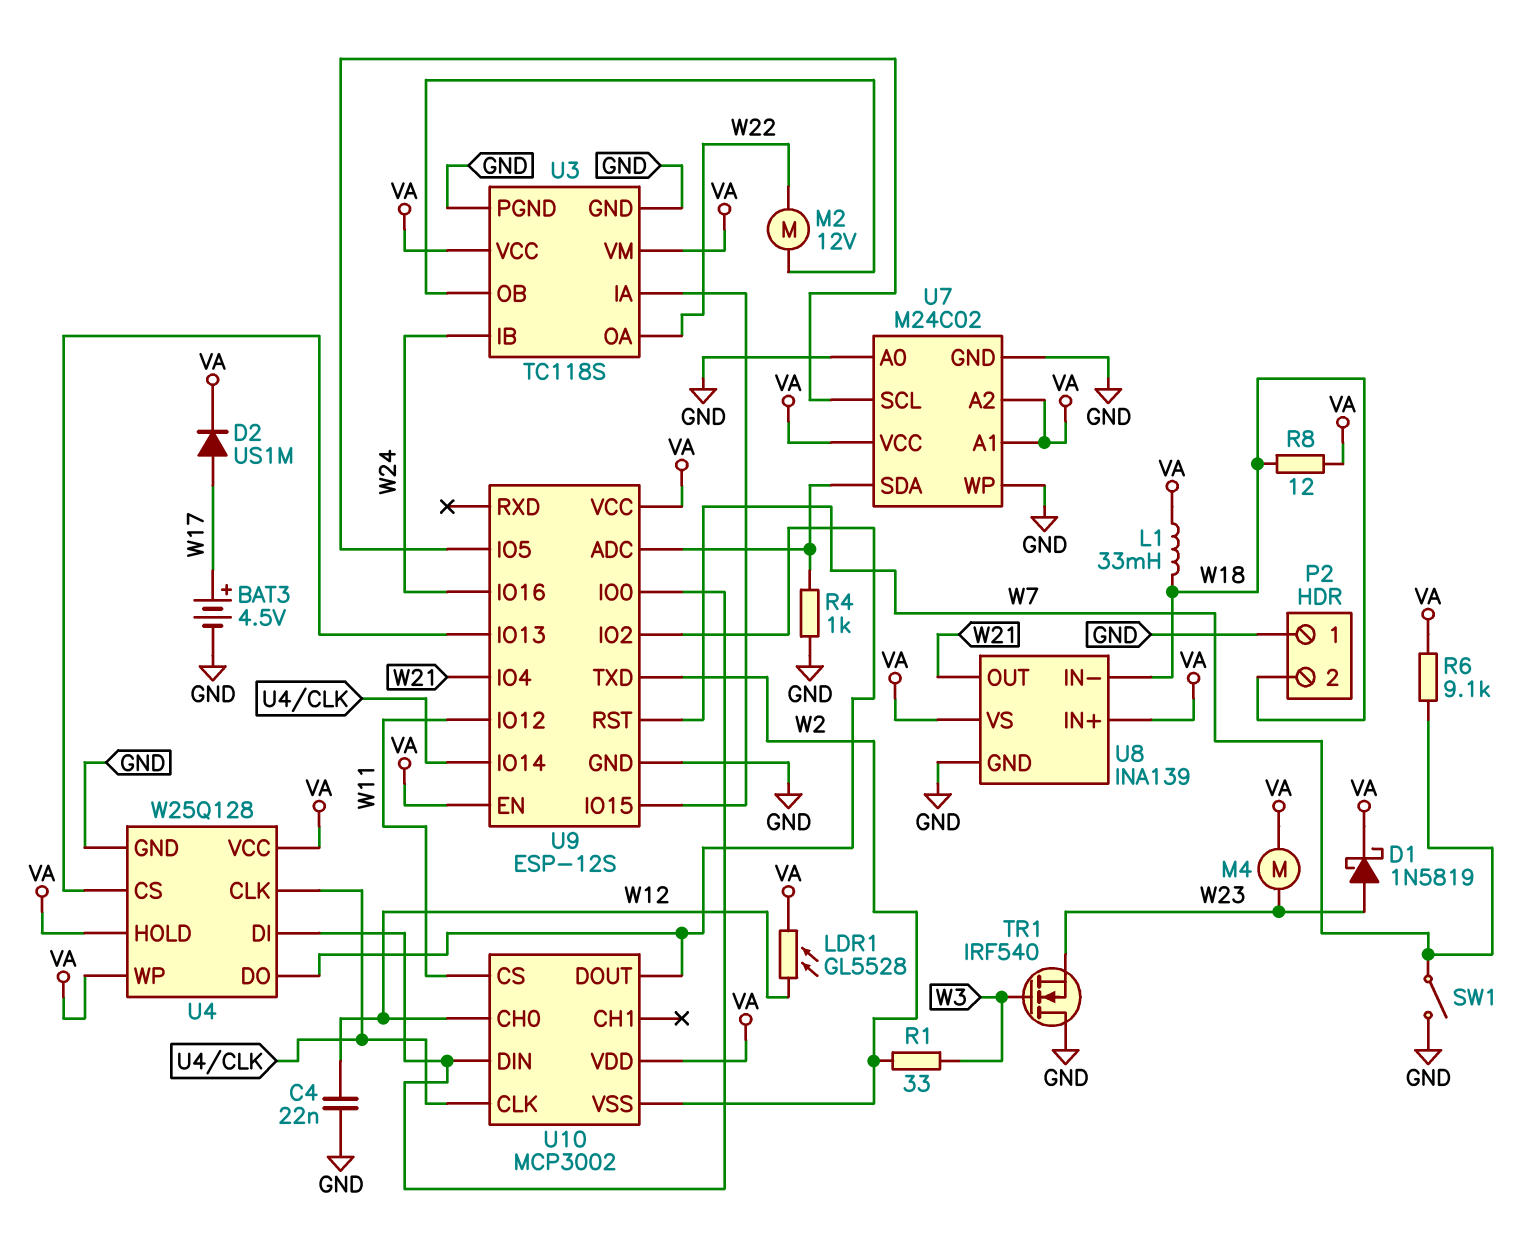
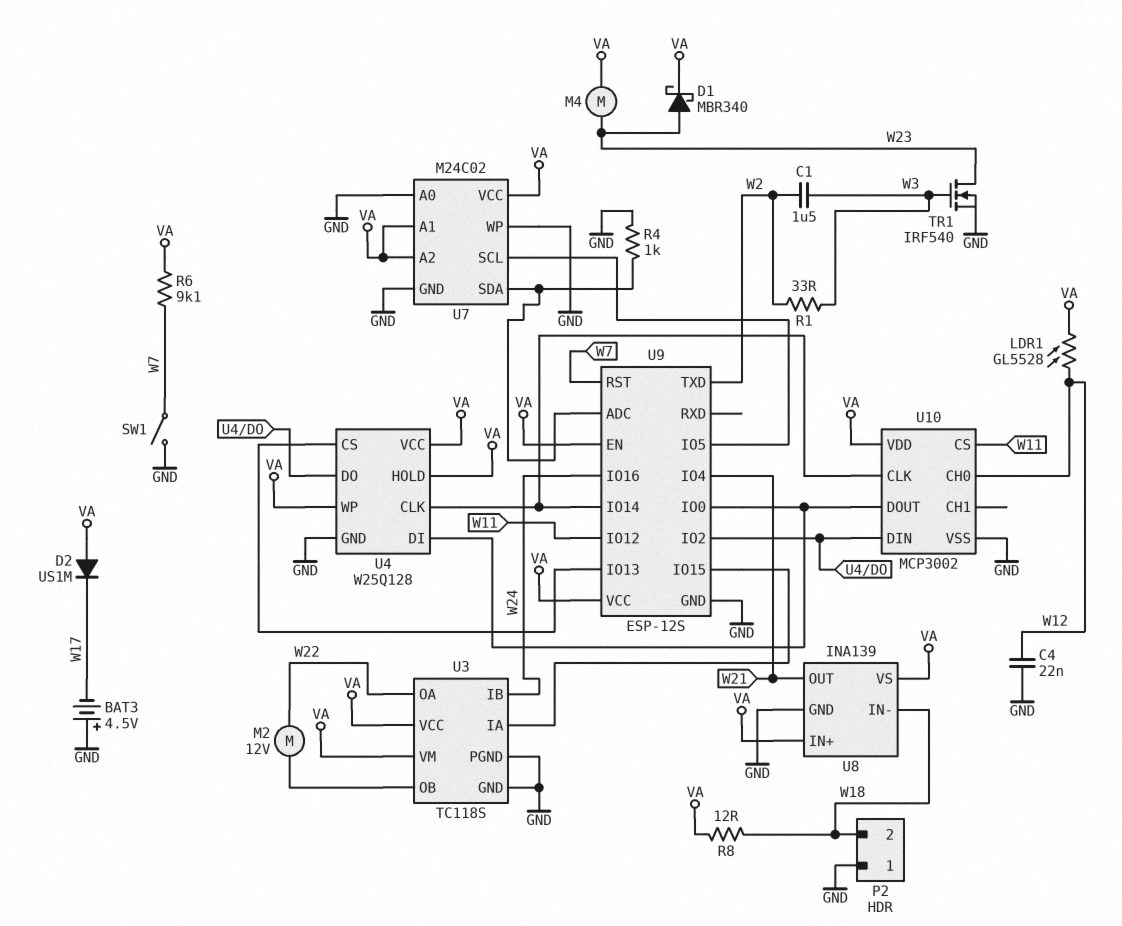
BAT3: 4.5V (plus W17, minus GND) -> 4.5V (plus GND, minus W17)
C1: none -> 1.5uF (W2, W3)
D1: schottky 1N5819 (A W23, K VA) -> schottky MBR340 (A W23, K VA)
D2: diode US1M (A W17, K VA) -> diode US1M (A VA, K W17)
L1: 33mH (VA, W18) -> none
TR1: NMOS IRF540 (G W3, D GND, S W23) -> NMOS IRF540 (G W3, D W23, S GND)
U10 pin DIN: U4/DI -> U4/DO
U10 pin DOUT: U4/DO -> U4/DI
U10 pin VSS: W2 -> GND

